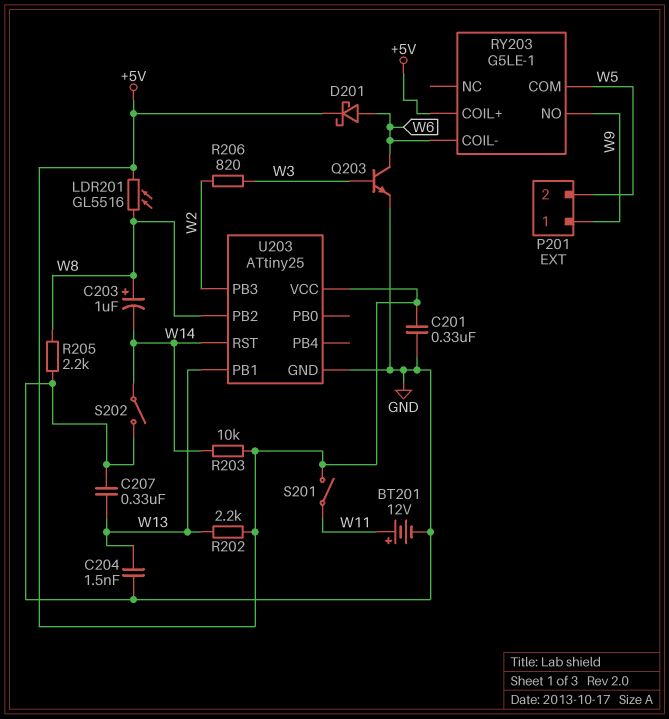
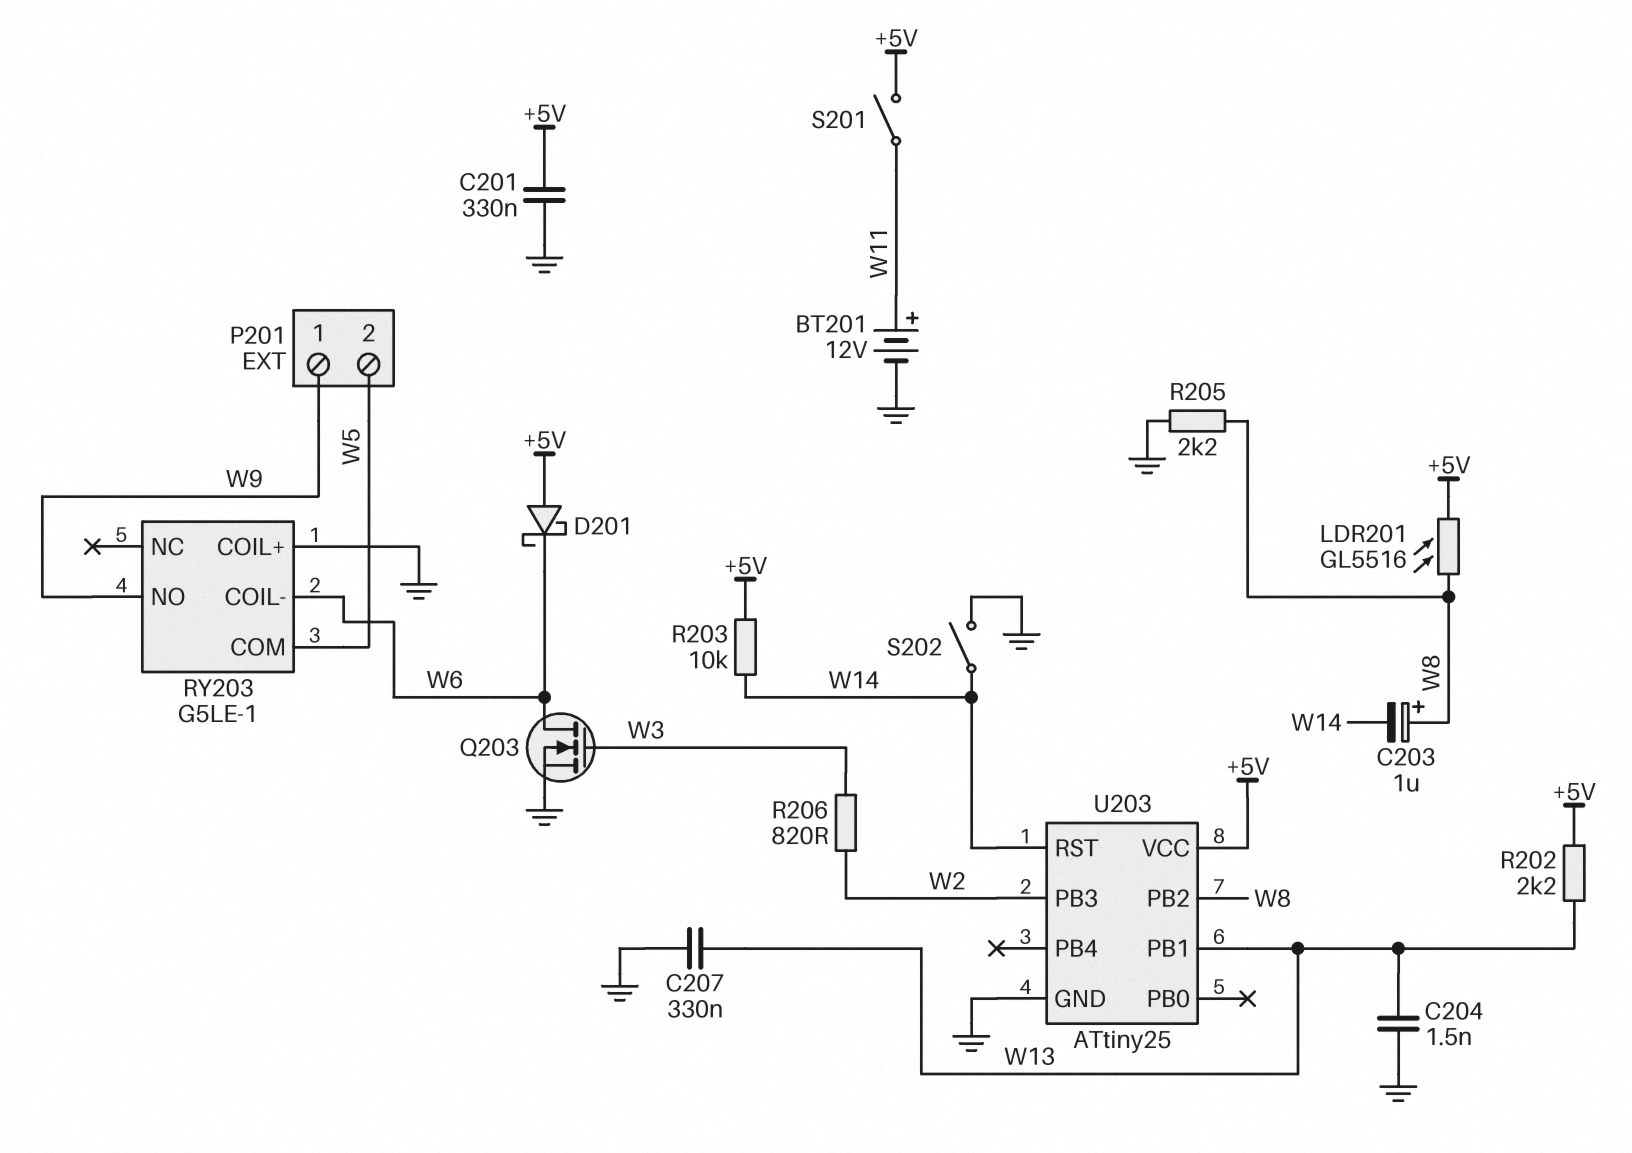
D201: schottky (A W6, K +5V) -> schottky (A +5V, K W6)
Q203: NPN (B W3, C W6, E GND) -> NMOS (G W3, D W6, S GND)
RY203 pin COIL+: +5V -> GND

